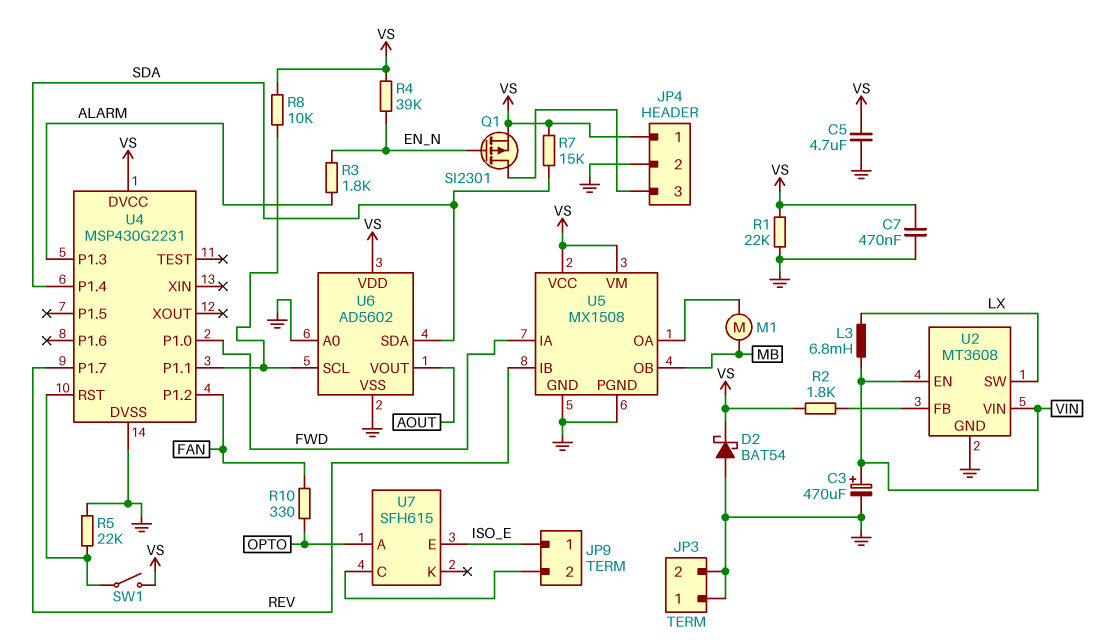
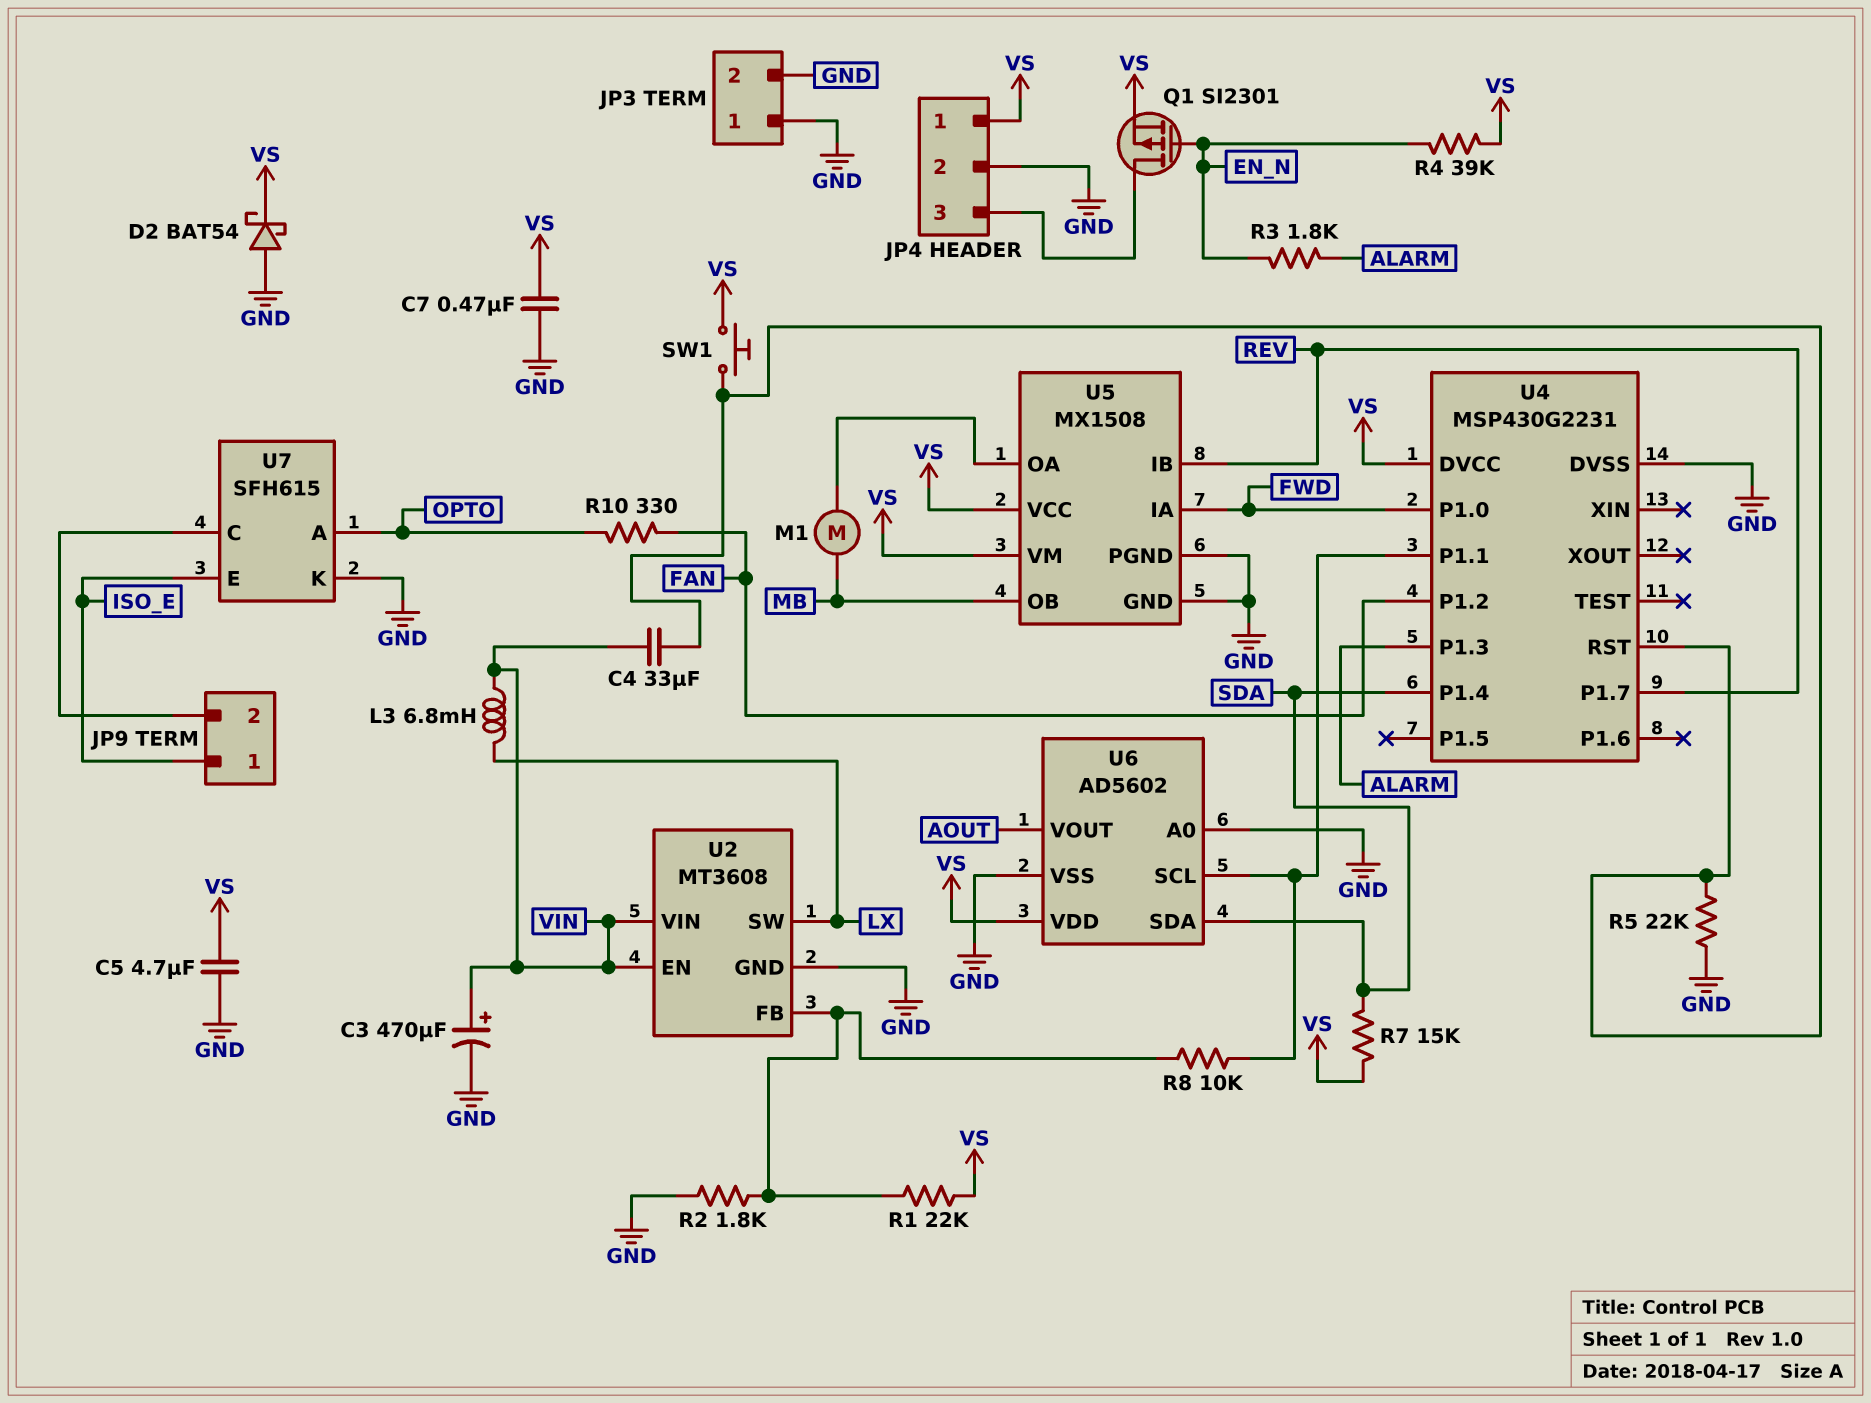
C4: none -> 33uF (U4/RST, VIN)
R1: 22k (GND, VS) -> 22k (U2/FB, VS)
R2: 1.8k (U2/FB, VS) -> 1.8k (GND, U2/FB)
R8: 10k (U4/P1.1, VS) -> 10k (U2/FB, U4/P1.1)
SW1: switch (U4/RST, VS) -> button (U4/RST, VS)
U7 pin K: none -> GND

